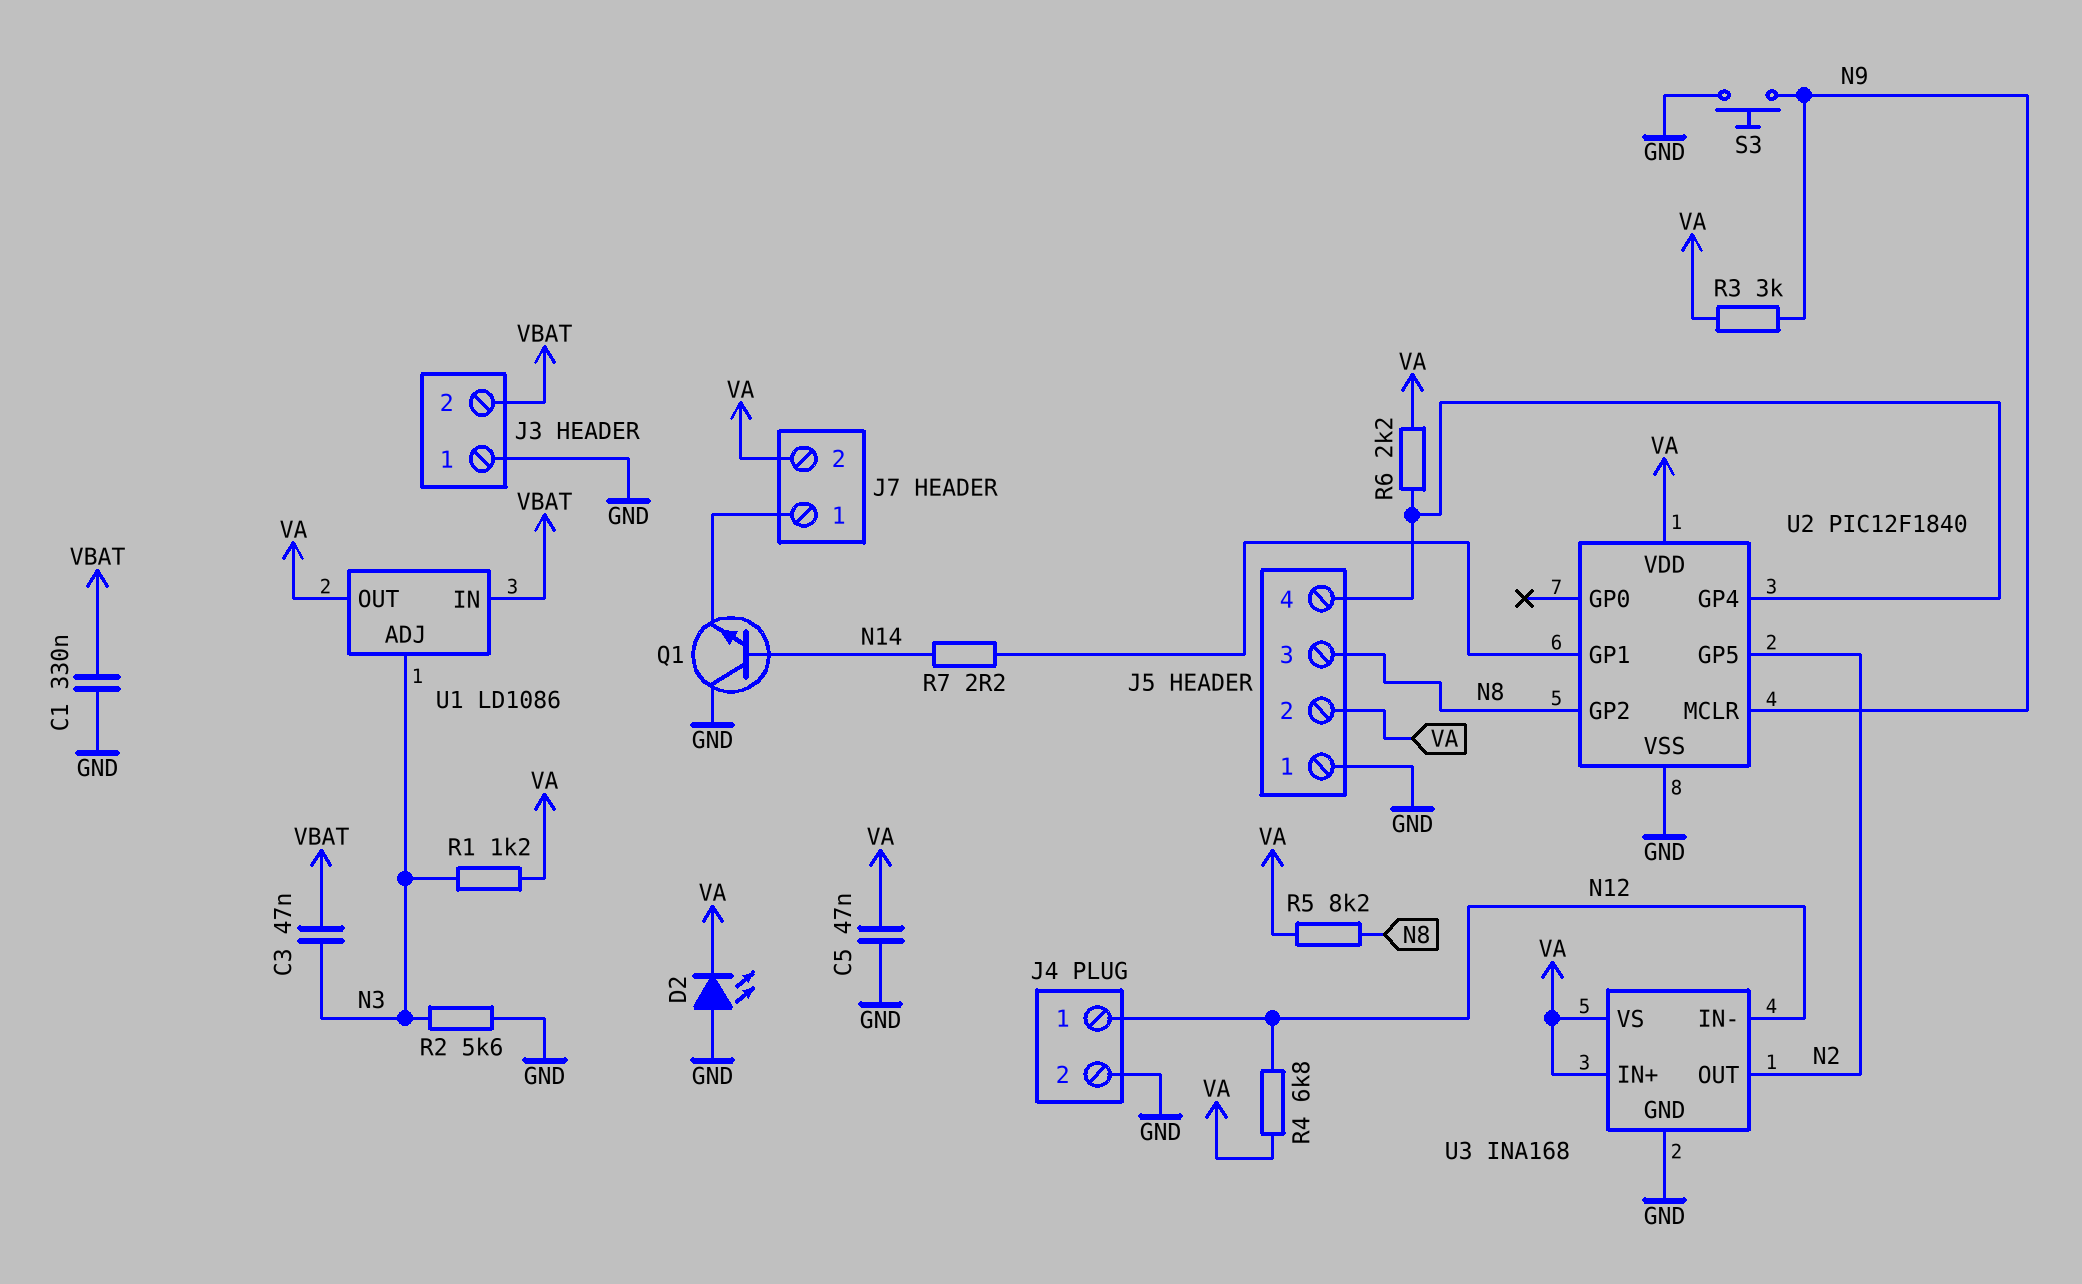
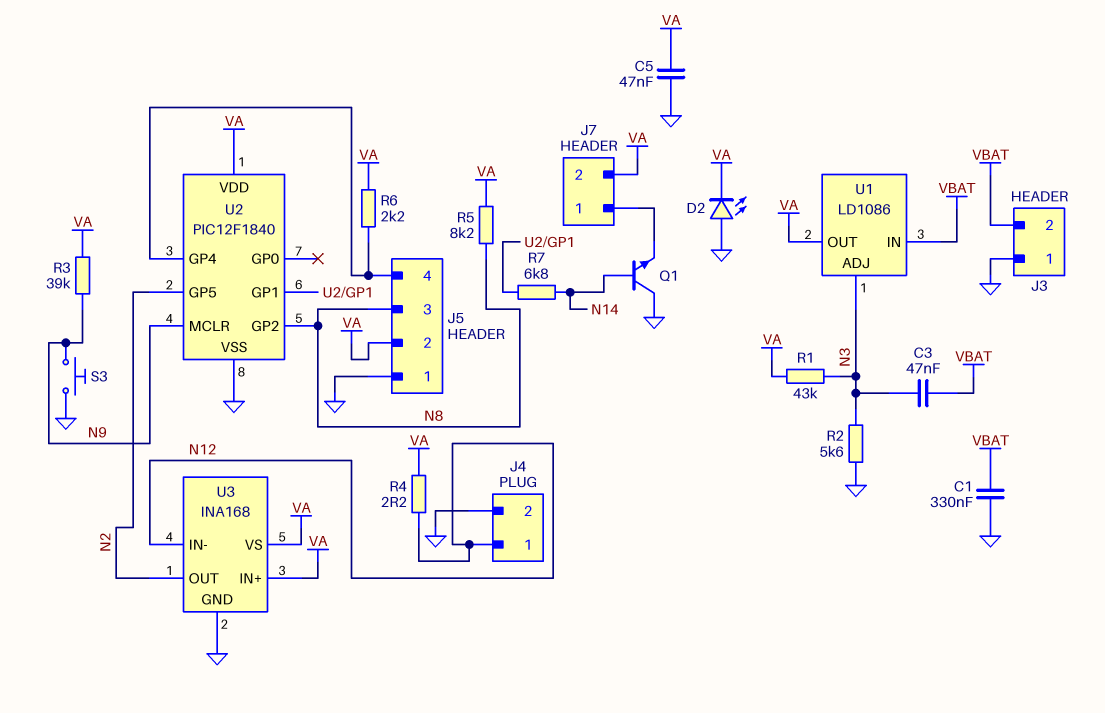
R1: 1.2k (N3, VA) -> 43k (N3, VA)
R3: 3k (N9, VA) -> 39k (N9, VA)
R4: 6.8k (N12, VA) -> 2.2 (N12, VA)
R7: 2.2 (N14, U2/GP1) -> 6.8k (N14, U2/GP1)

